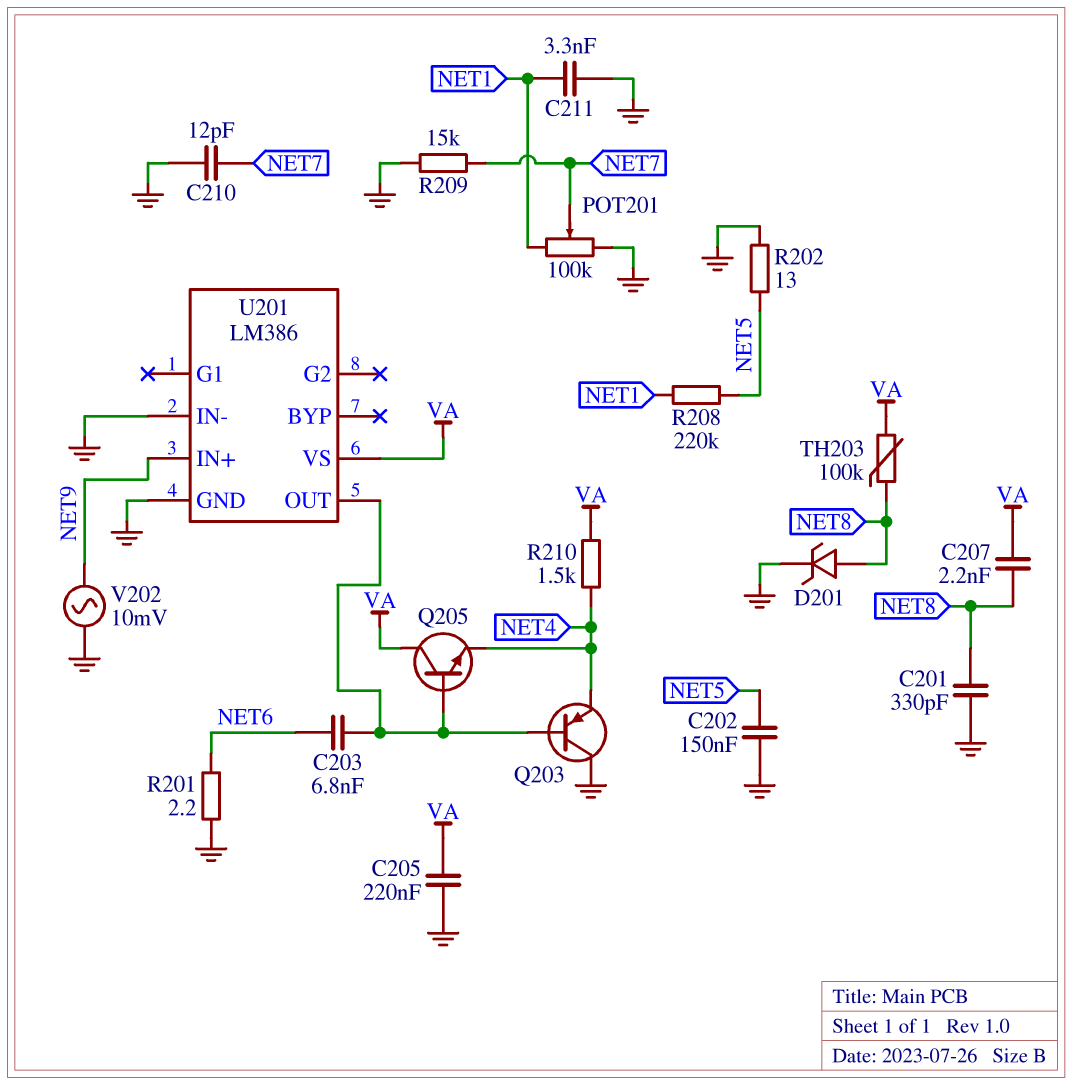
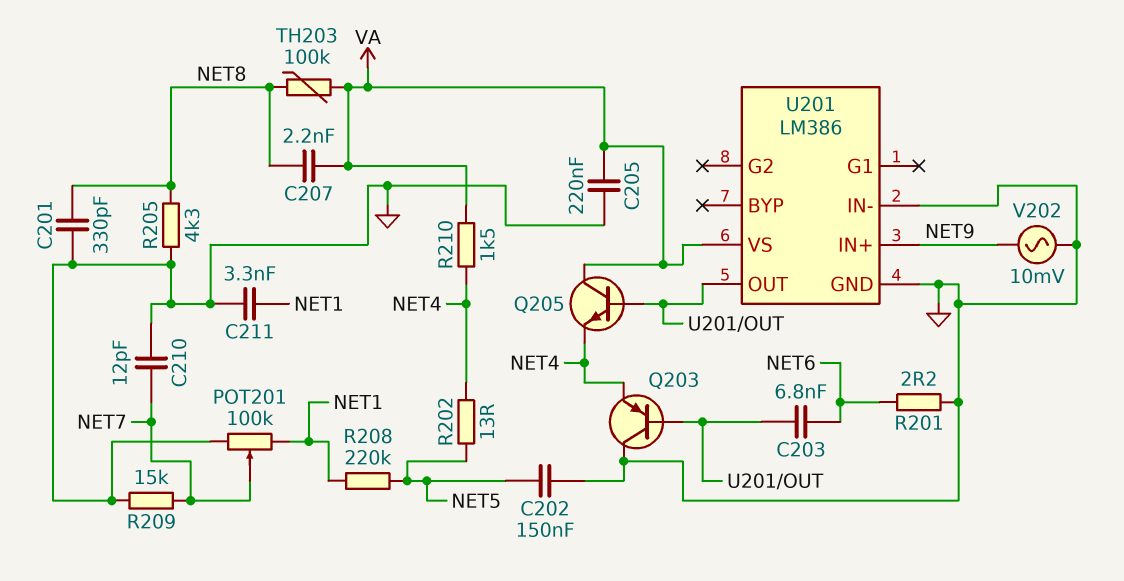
D201: zener (A NET8, K GND) -> none
R202: 13 (GND, NET5) -> 13 (NET4, NET5)
R205: none -> 4.3k (GND, NET8)

